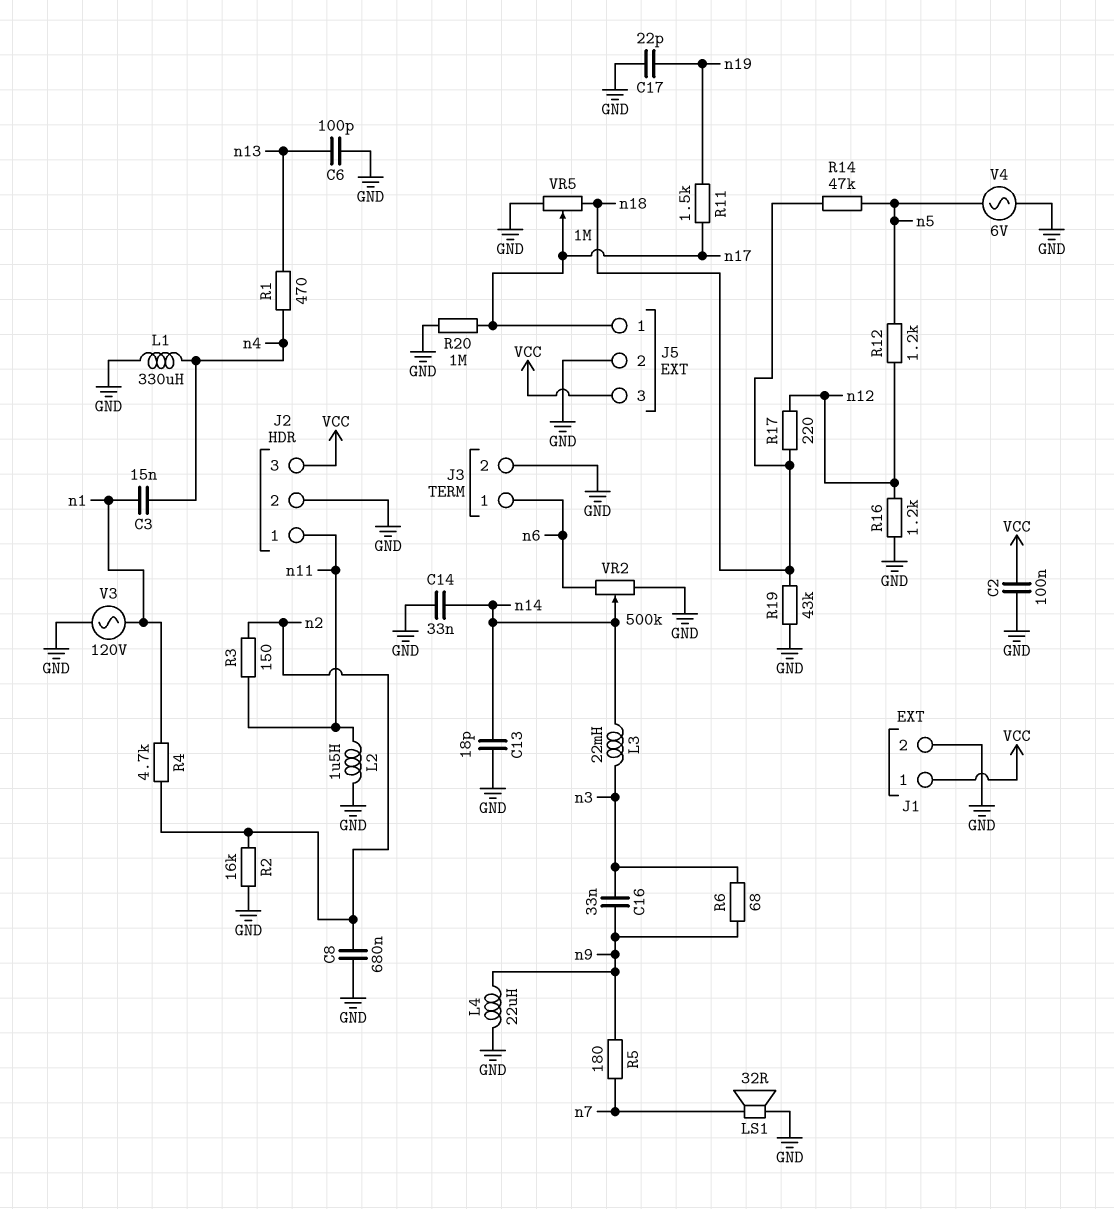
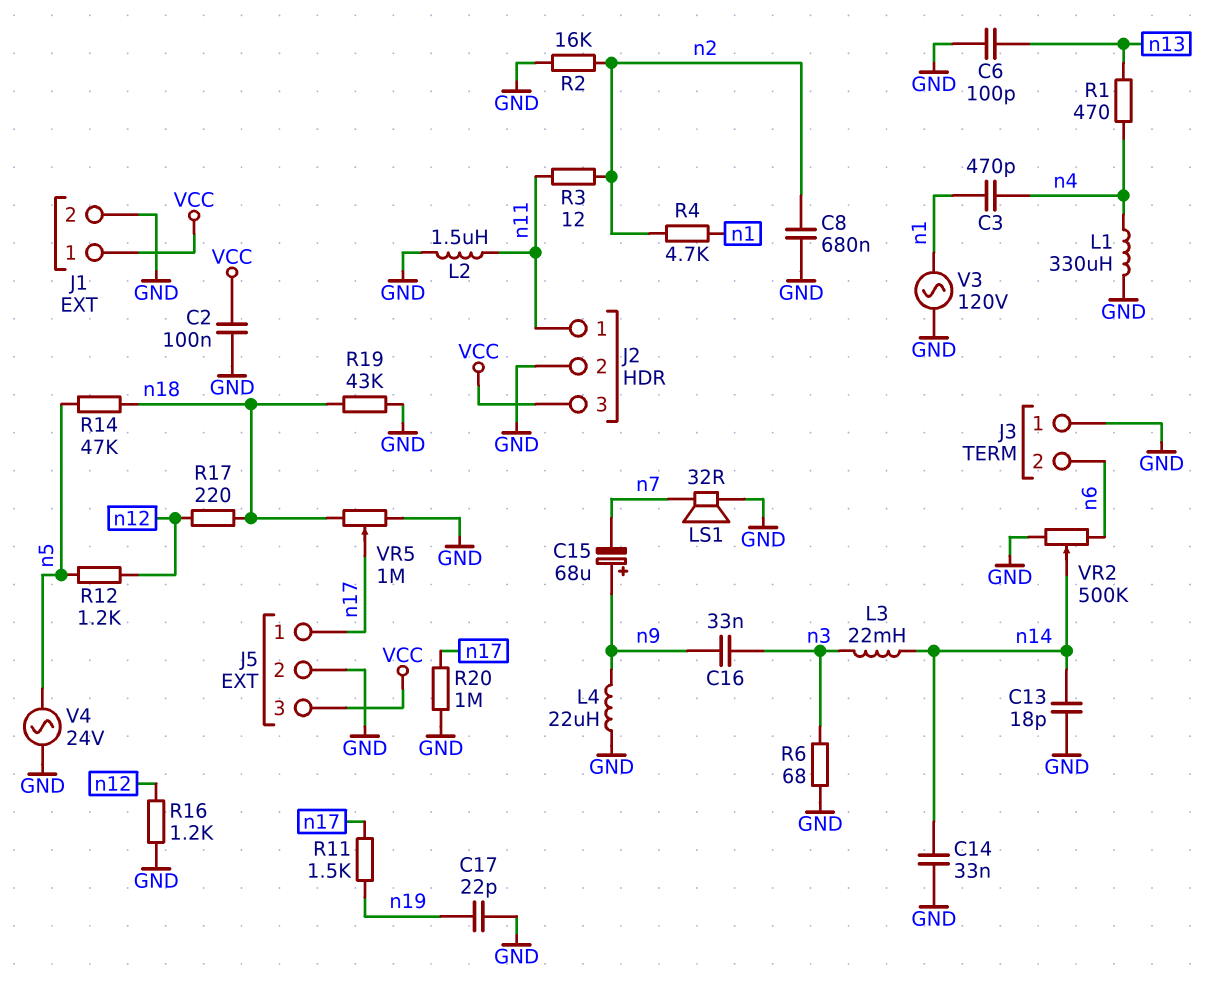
C3: 15nF (n1, n4) -> 470pF (n1, n4)
C15: none -> 68uF (plus n9, minus n7)
J3 pin 1: n6 -> GND
J3 pin 2: GND -> n6
R3: 150 (n2, n11) -> 12 (n2, n11)
R5: 180 (n7, n9) -> none
R6: 68 (n3, n9) -> 68 (GND, n3)
V4: AC 6V (GND, n5) -> AC 24V (GND, n5)

